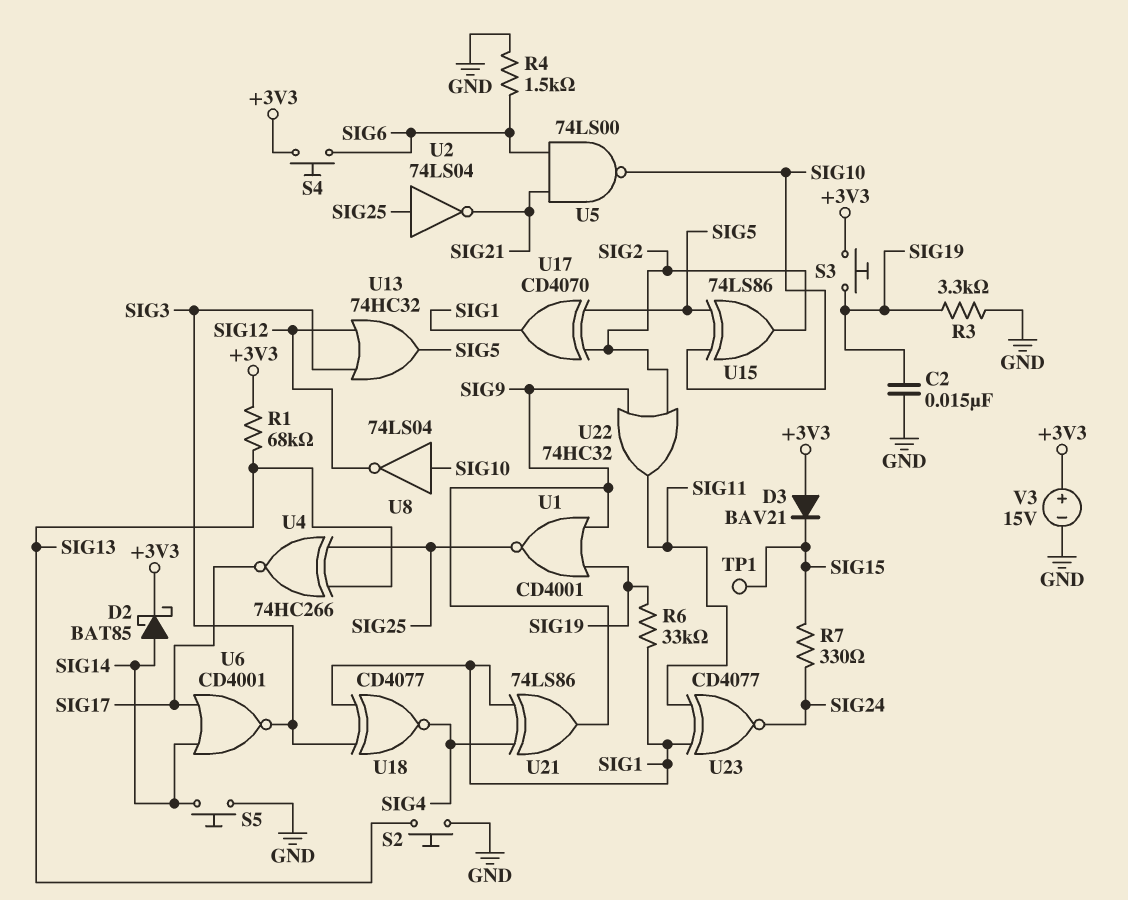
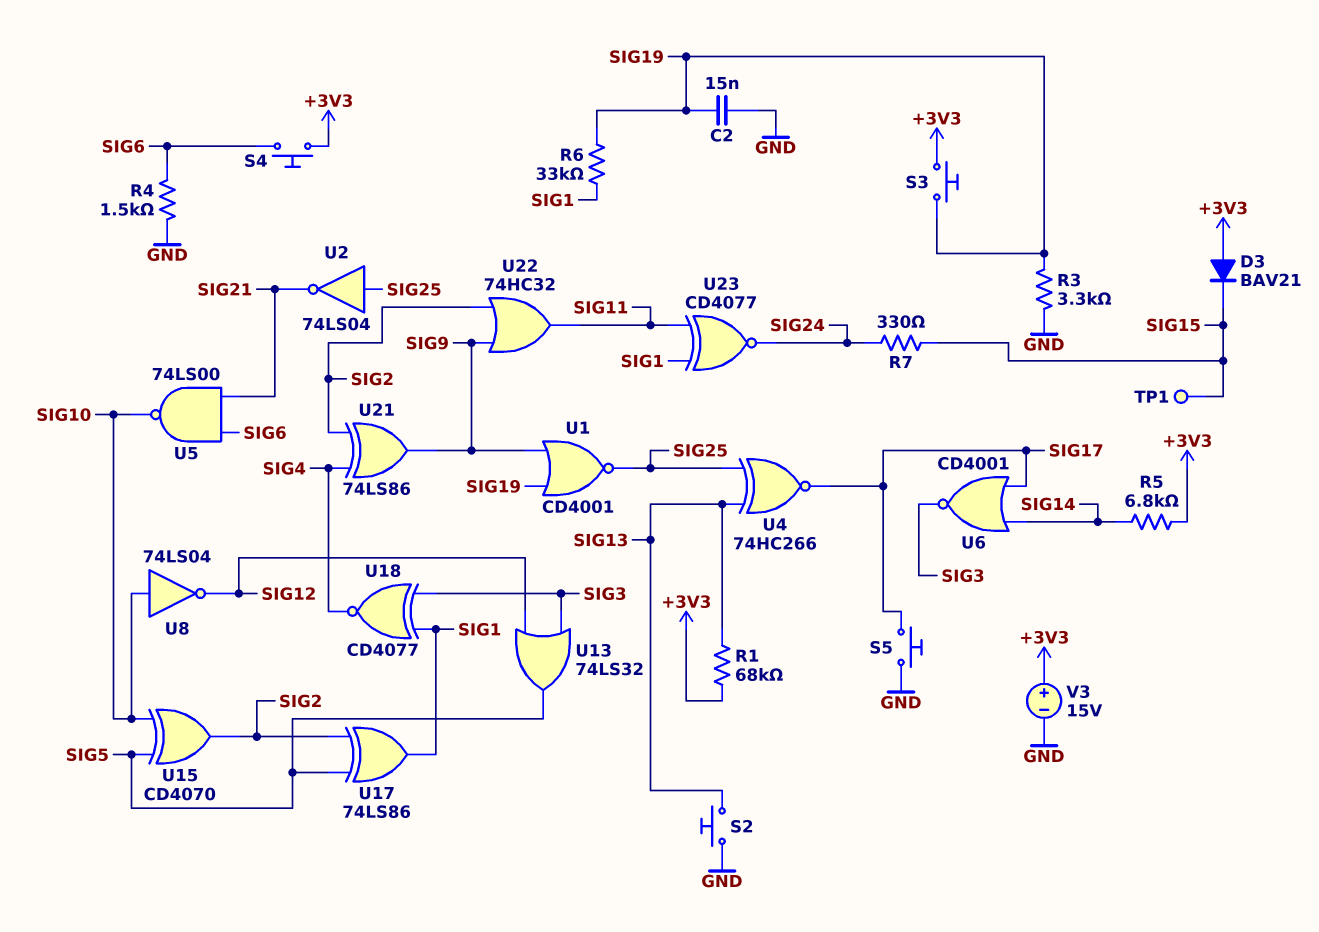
D2: schottky BAT85 (A SIG14, K +3V3) -> none
R5: none -> 6.8k (+3V3, SIG14)
S5: button (GND, SIG14) -> button (GND, SIG17)
U13: OR 74HC32 (in SIG3, in SIG12, out SIG5) -> OR 74LS32 (in SIG3, in SIG12, out SIG5)
U15: XOR 74LS86 (in SIG5, in SIG10, out SIG2) -> XOR CD4070 (in SIG5, in SIG10, out SIG2)
U17: XOR CD4070 (in SIG2, in SIG5, out SIG1) -> XOR 74LS86 (in SIG2, in SIG5, out SIG1)
U21: XOR 74LS86 (in SIG1, in SIG4, out SIG9) -> XOR 74LS86 (in SIG2, in SIG4, out SIG9)

